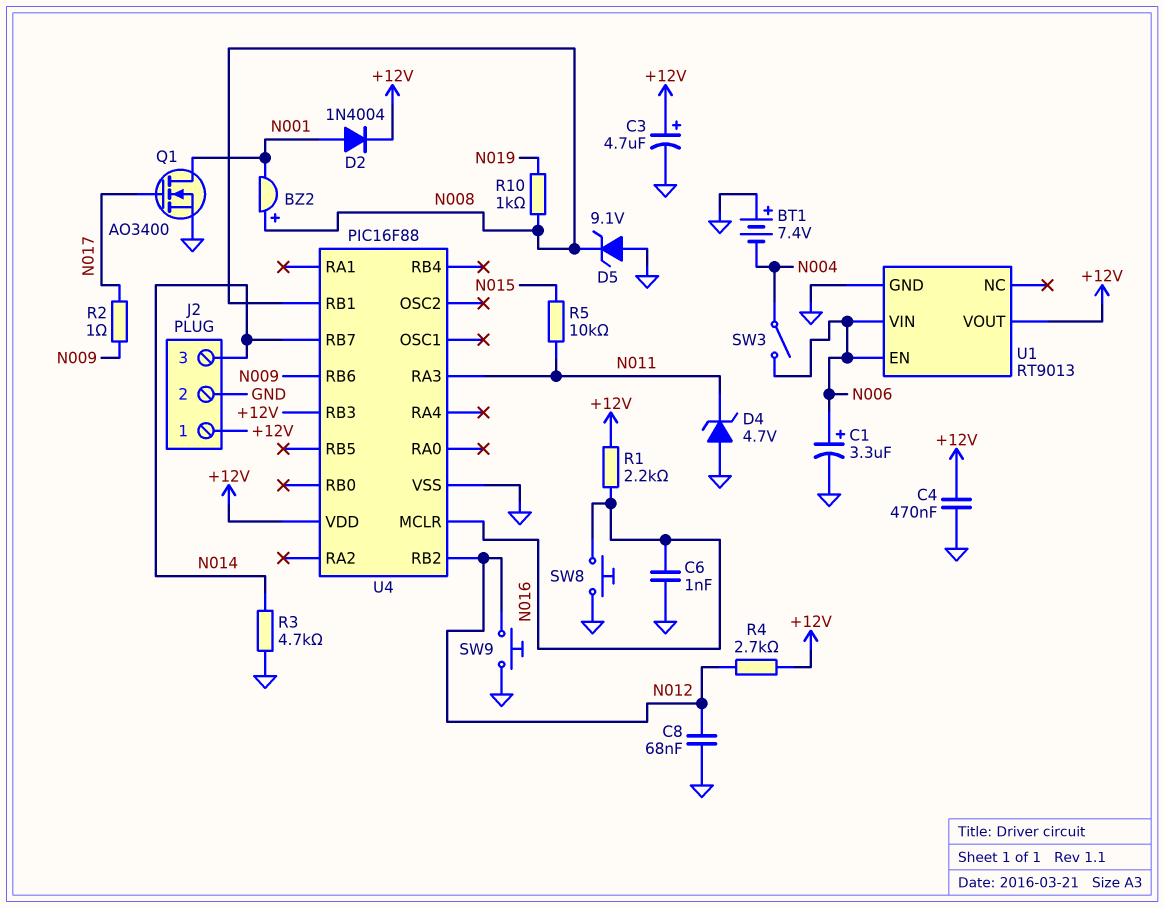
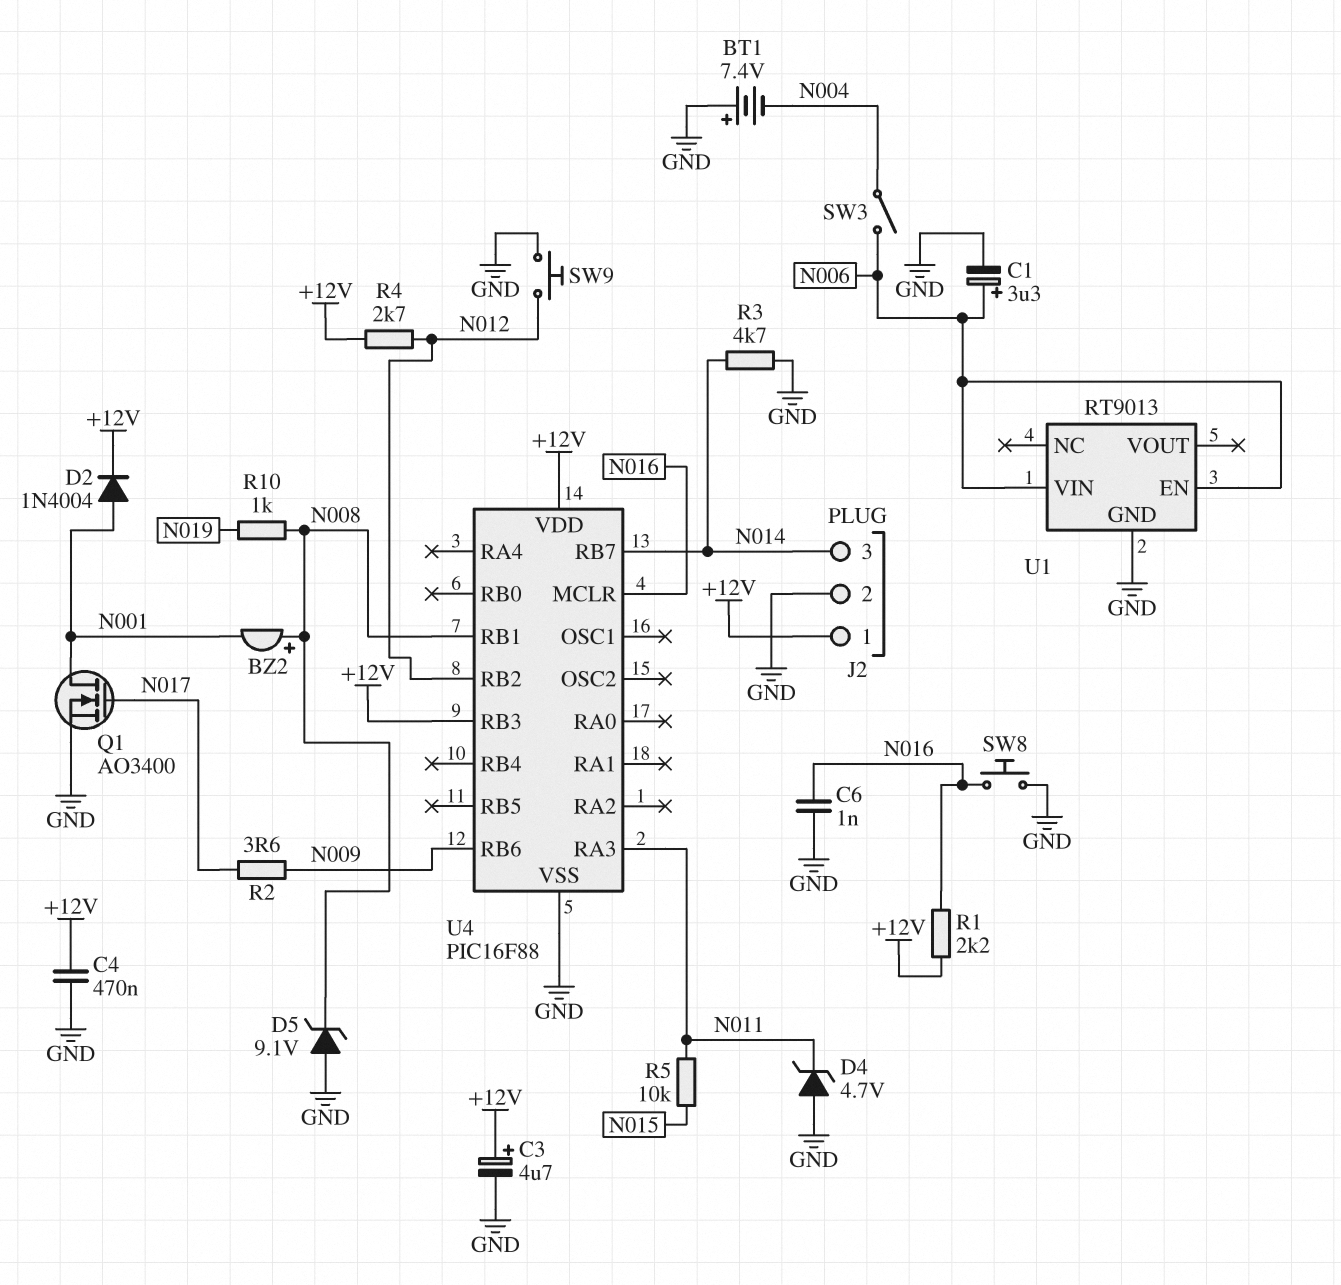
C8: 68nF (GND, N012) -> none
R2: 1 (N009, N017) -> 3.6 (N009, N017)
U1 pin VOUT: +12V -> none

